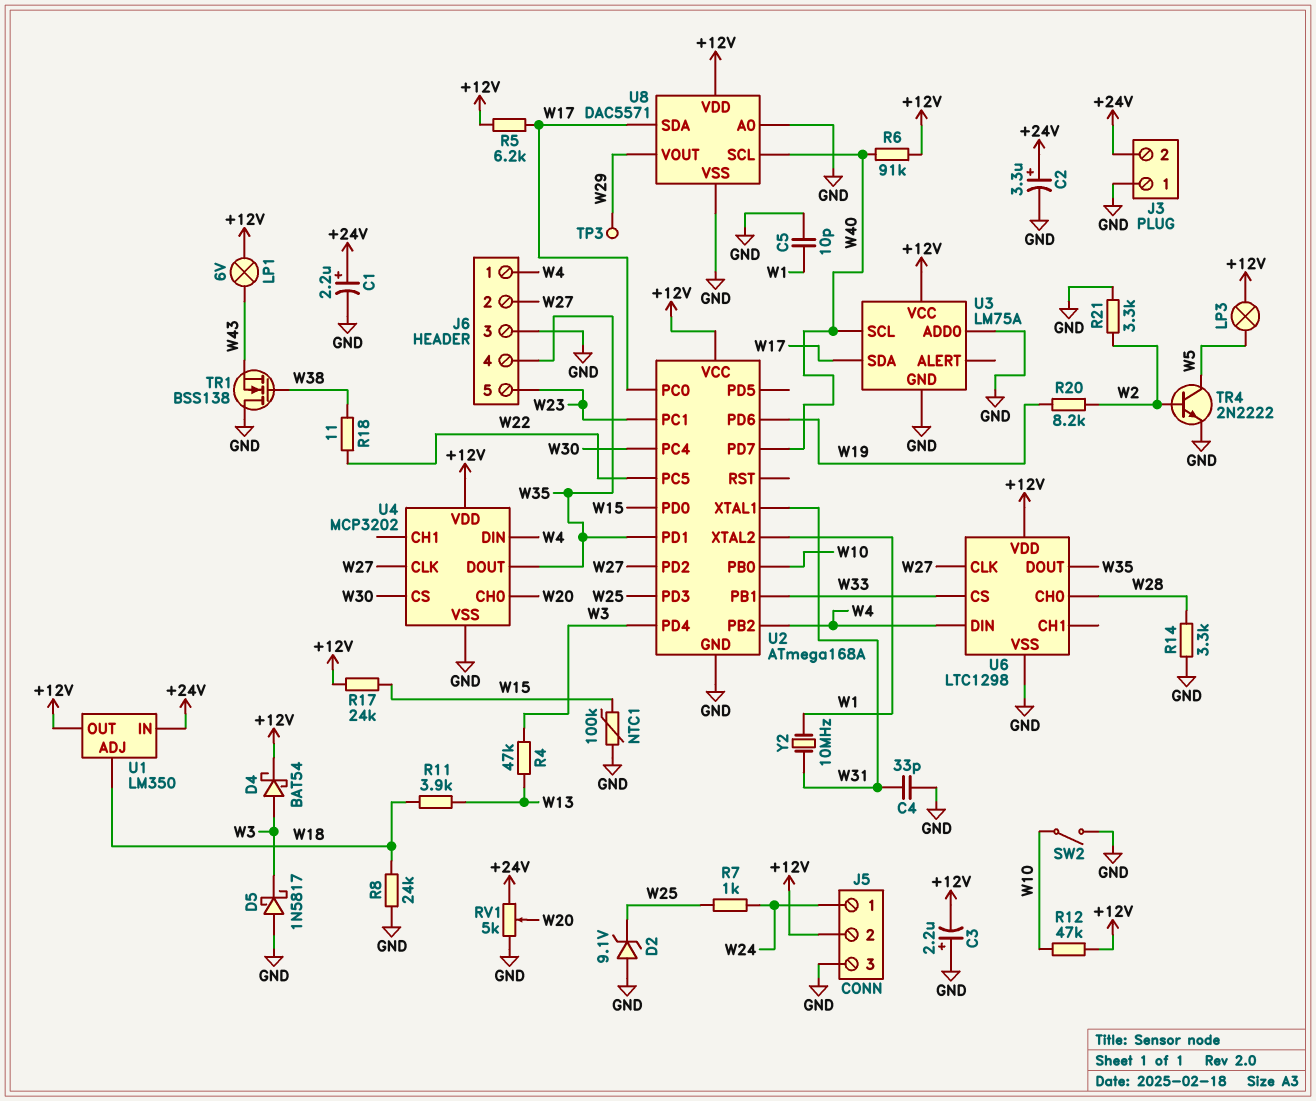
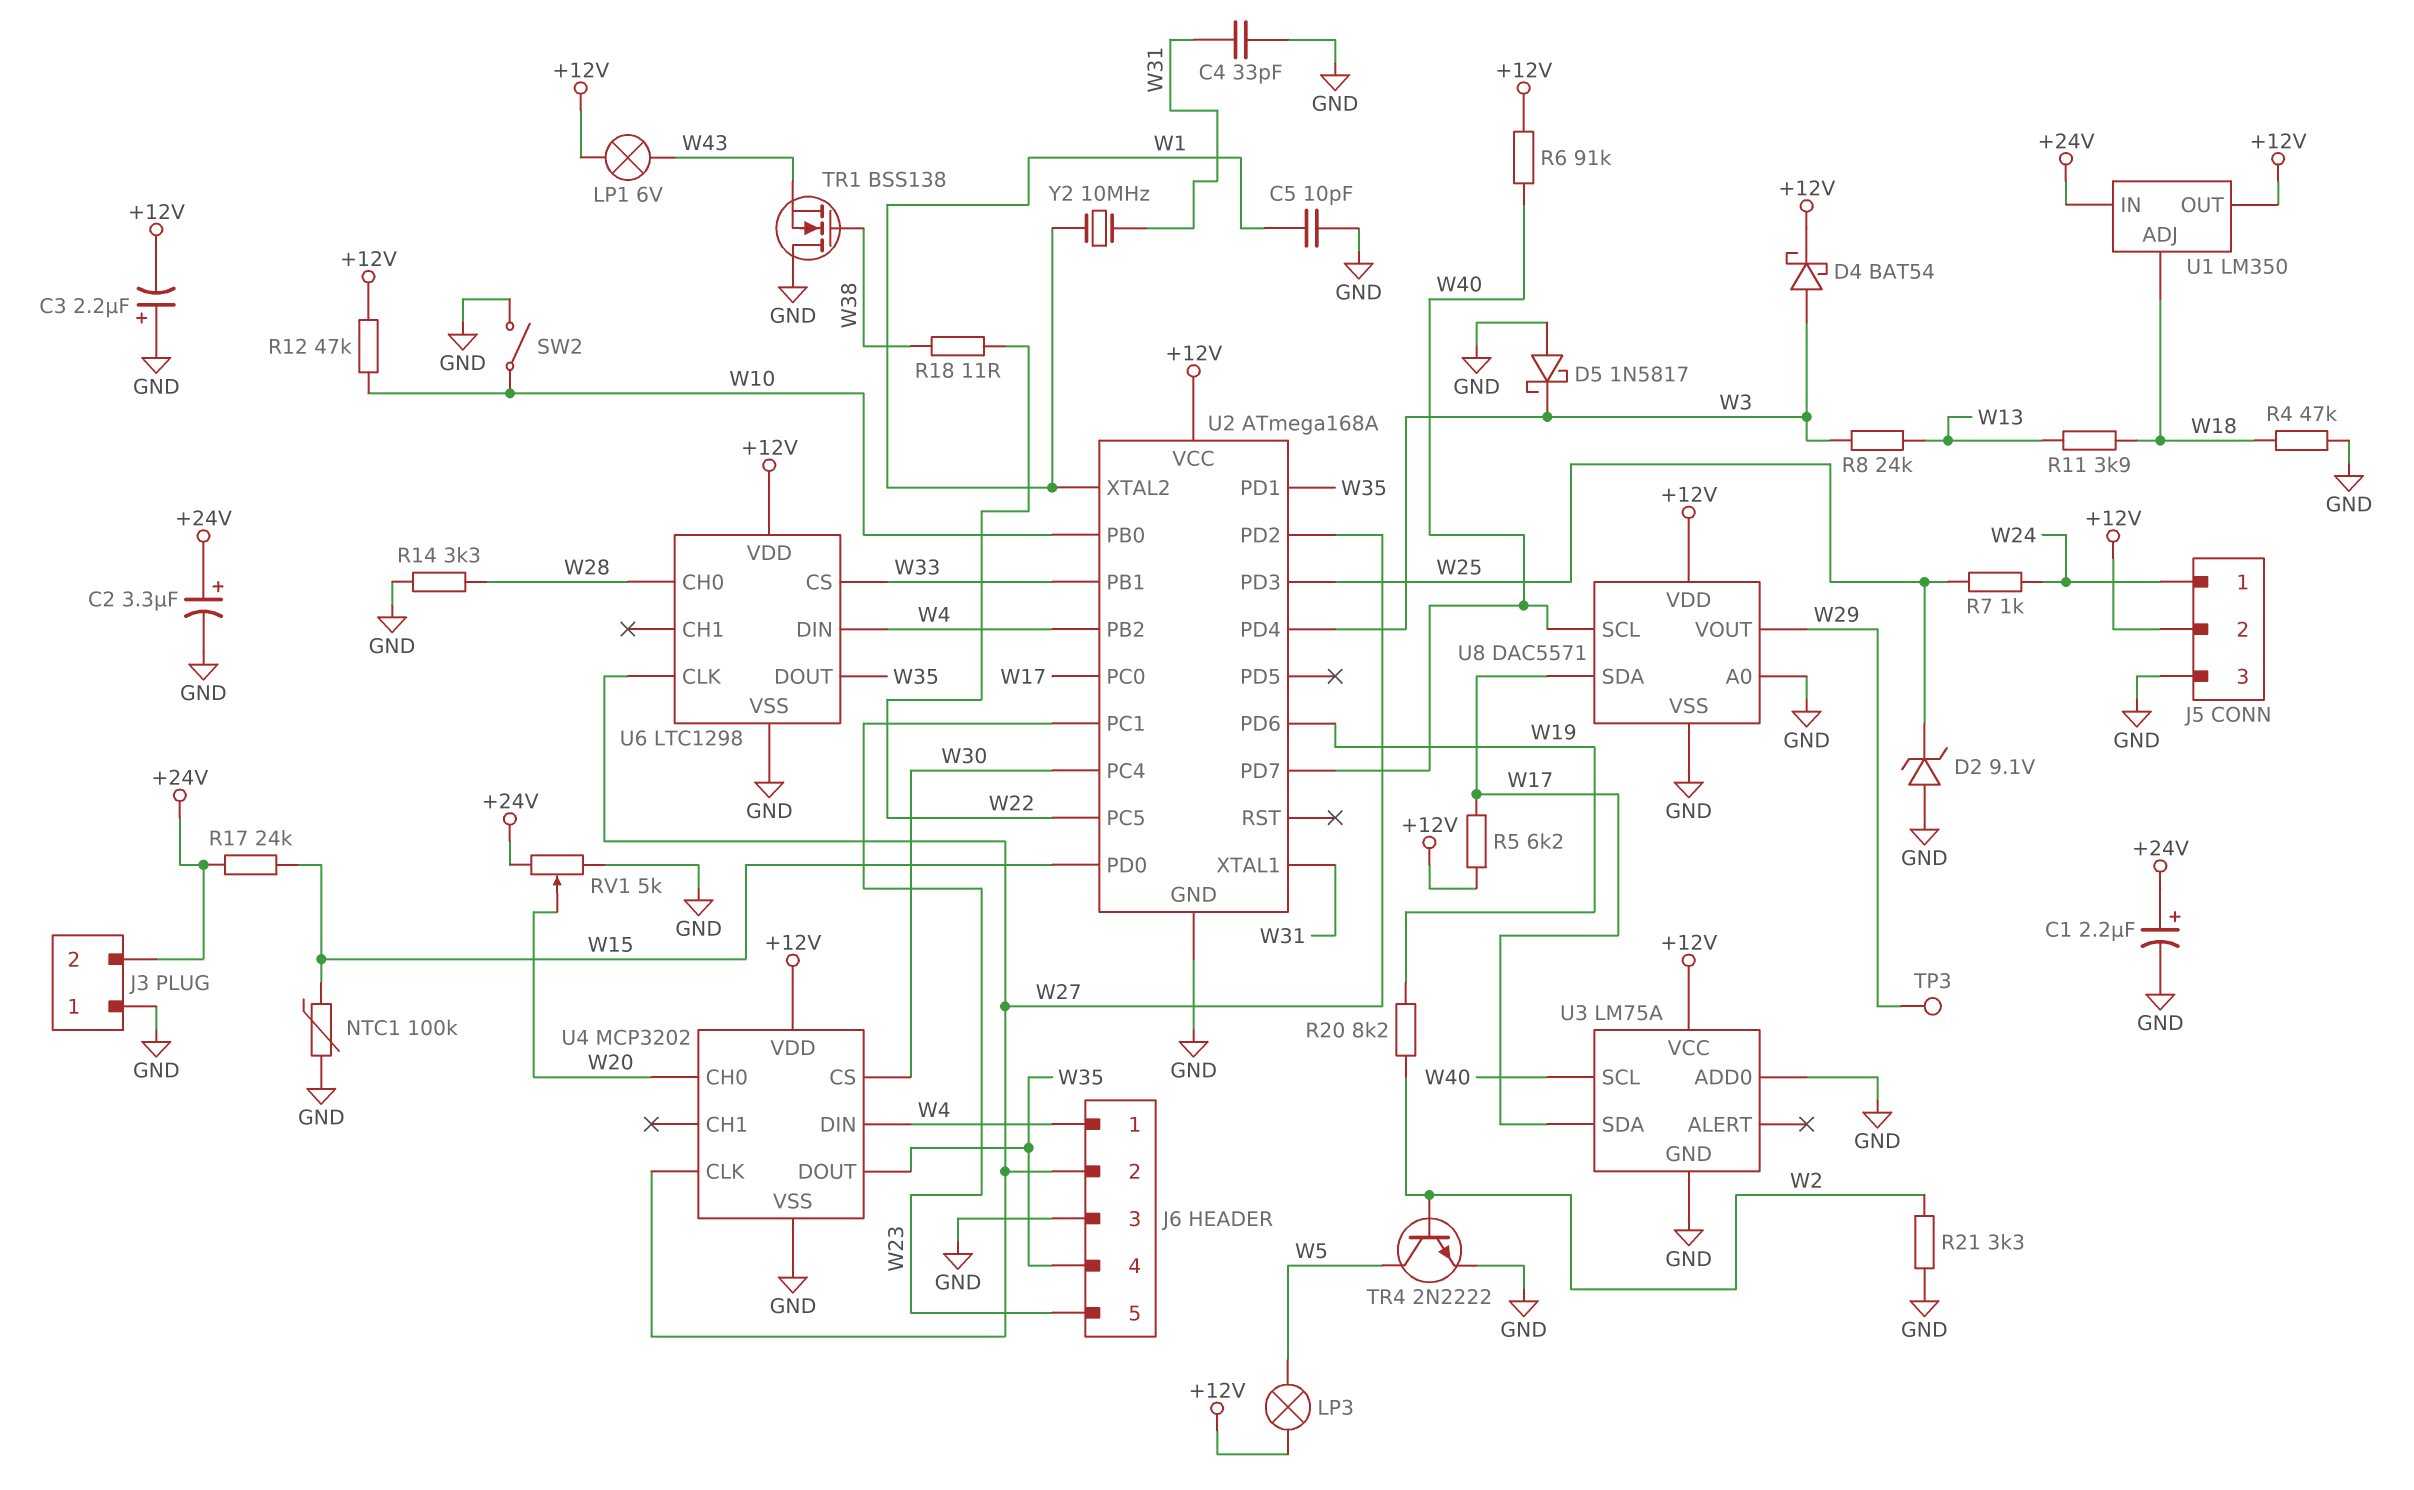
R4: 47k (W3, W13) -> 47k (GND, W18)
R8: 24k (GND, W18) -> 24k (W3, W13)
R17: 24k (+12V, W15) -> 24k (+24V, W15)

